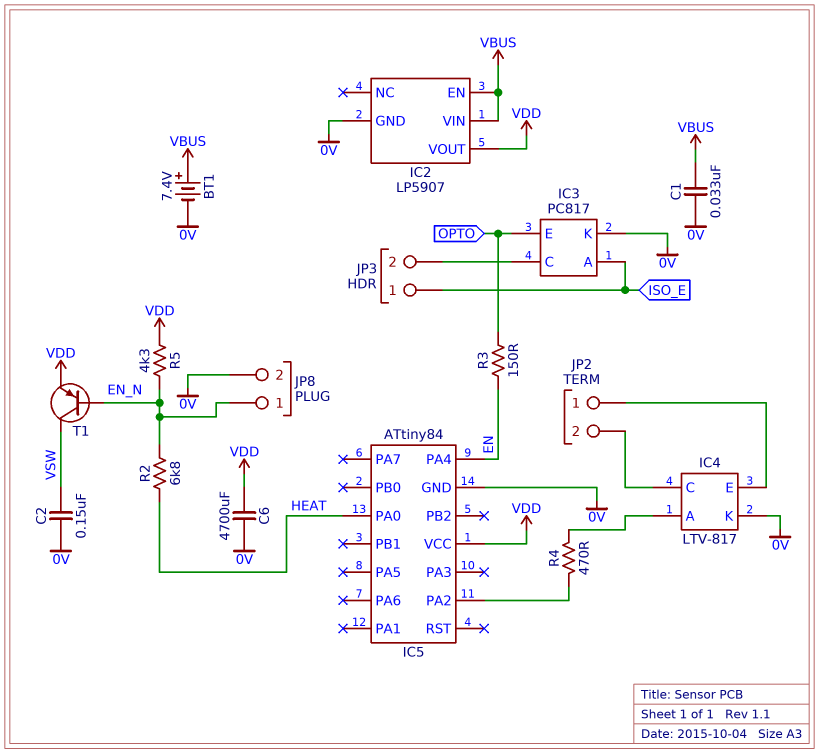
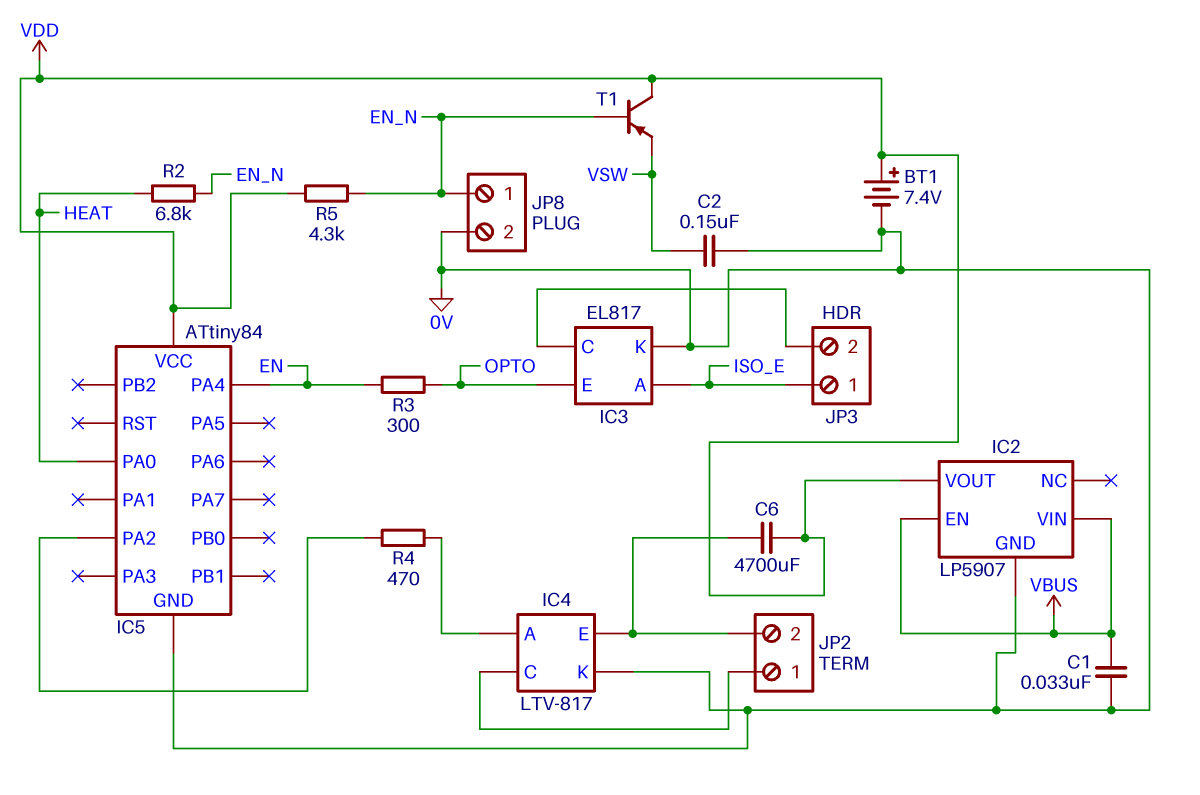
BT1: 7.4V (plus VBUS, minus 0V) -> 7.4V (plus VDD, minus 0V)
C6: 4700uF (0V, VDD) -> 4700uF (IC4/E, VDD)
IC3: PC817 -> EL817
JP2 pin 1: IC4/E -> IC4/C
JP2 pin 2: IC4/C -> IC4/E
R3: 150 (EN, OPTO) -> 300 (EN, OPTO)
T1: PNP (B EN_N, C VSW, E VDD) -> PNP (B EN_N, C VDD, E VSW)

